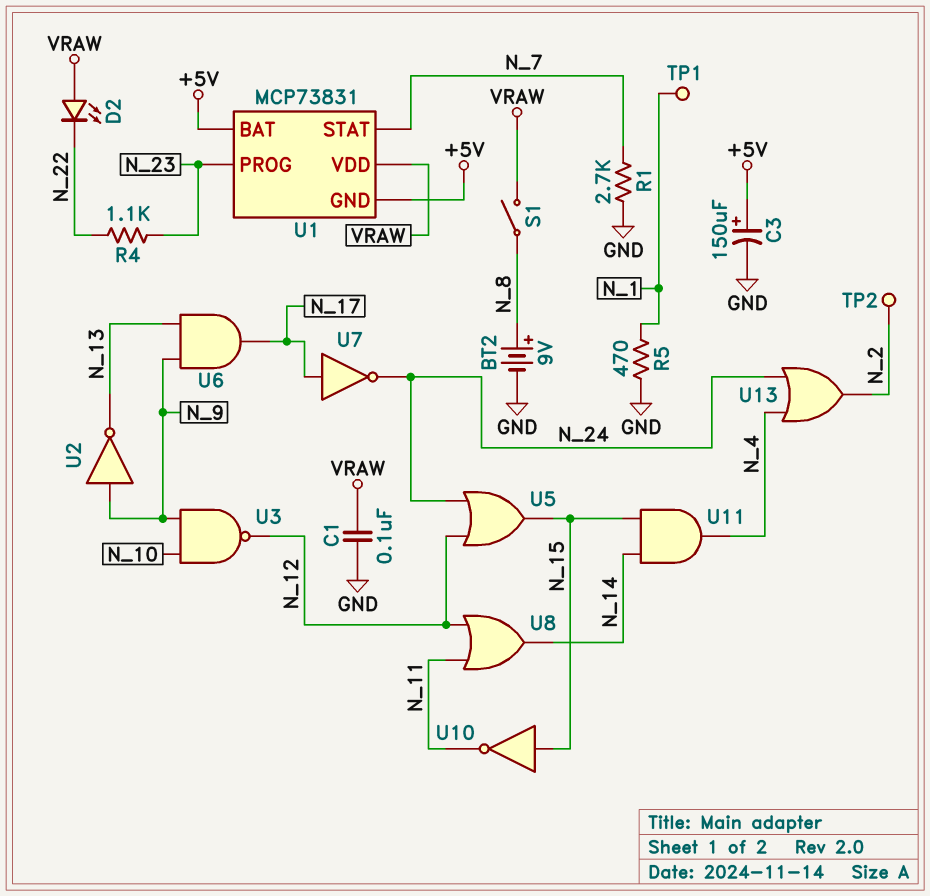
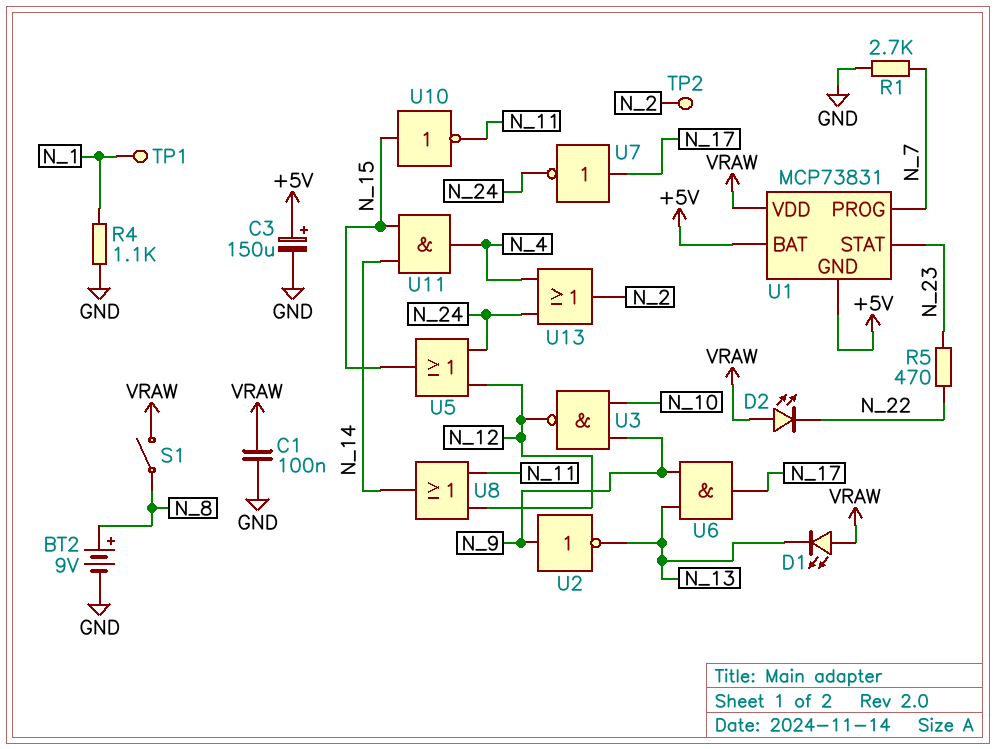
D1: none -> LED (A VRAW, K N_13)
R4: 1.1k (N_22, N_23) -> 1.1k (GND, N_1)
R5: 470 (GND, N_1) -> 470 (N_22, N_23)
U1 pin PROG: N_23 -> N_7
U1 pin STAT: N_7 -> N_23

